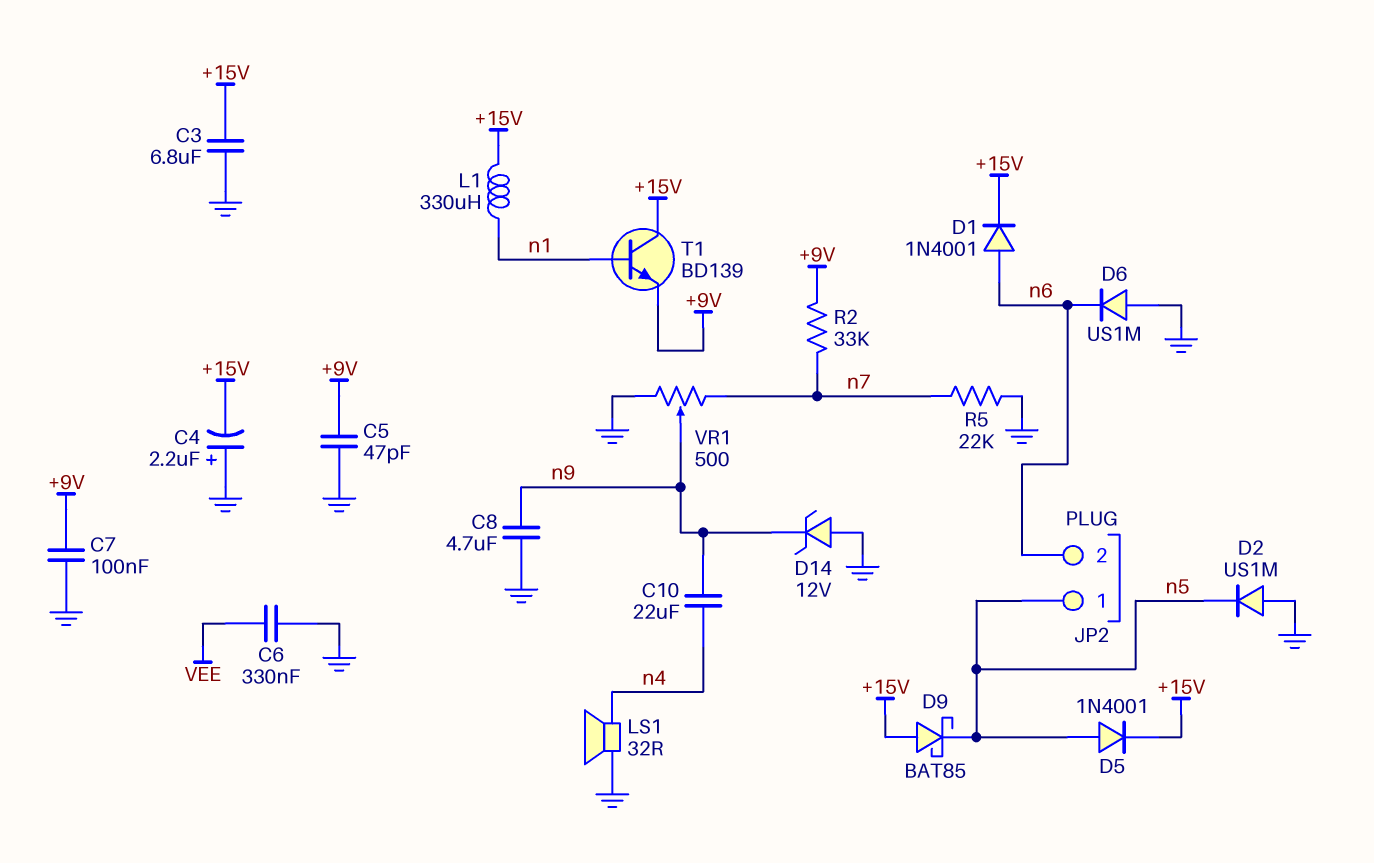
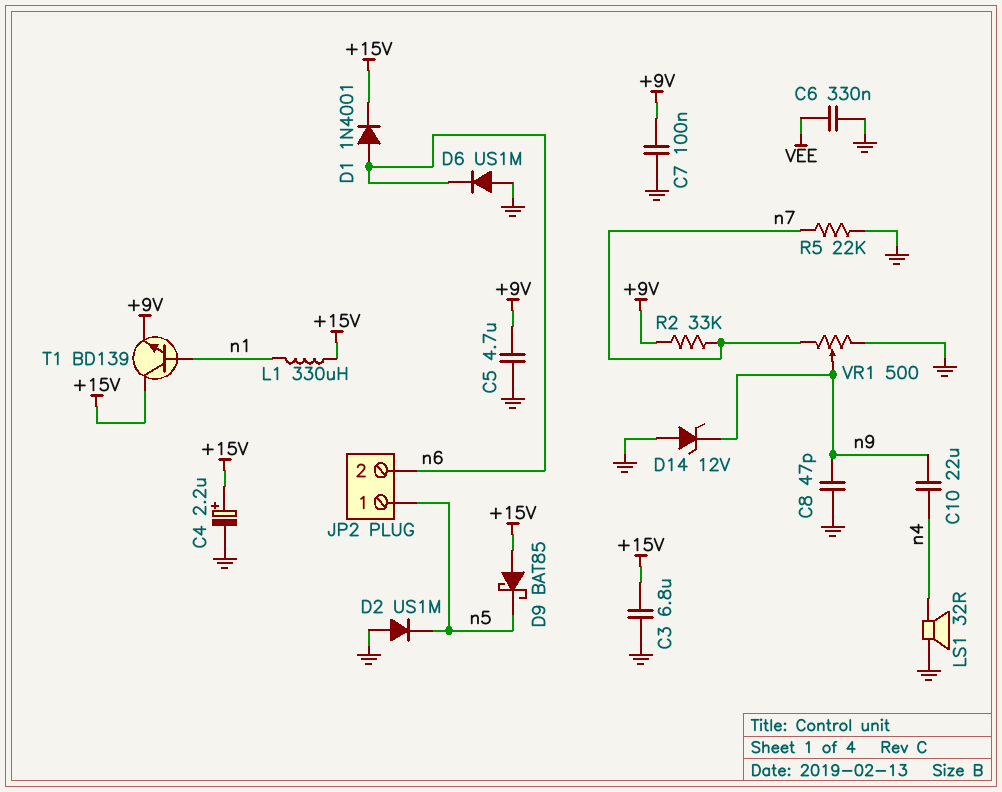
C4: 2.2uF (plus GND, minus +15V) -> 2.2uF (plus +15V, minus GND)
C5: 47pF (+9V, GND) -> 4.7uF (+9V, GND)
C8: 4.7uF (GND, n9) -> 47pF (GND, n9)
D5: diode 1N4001 (A n5, K +15V) -> none

